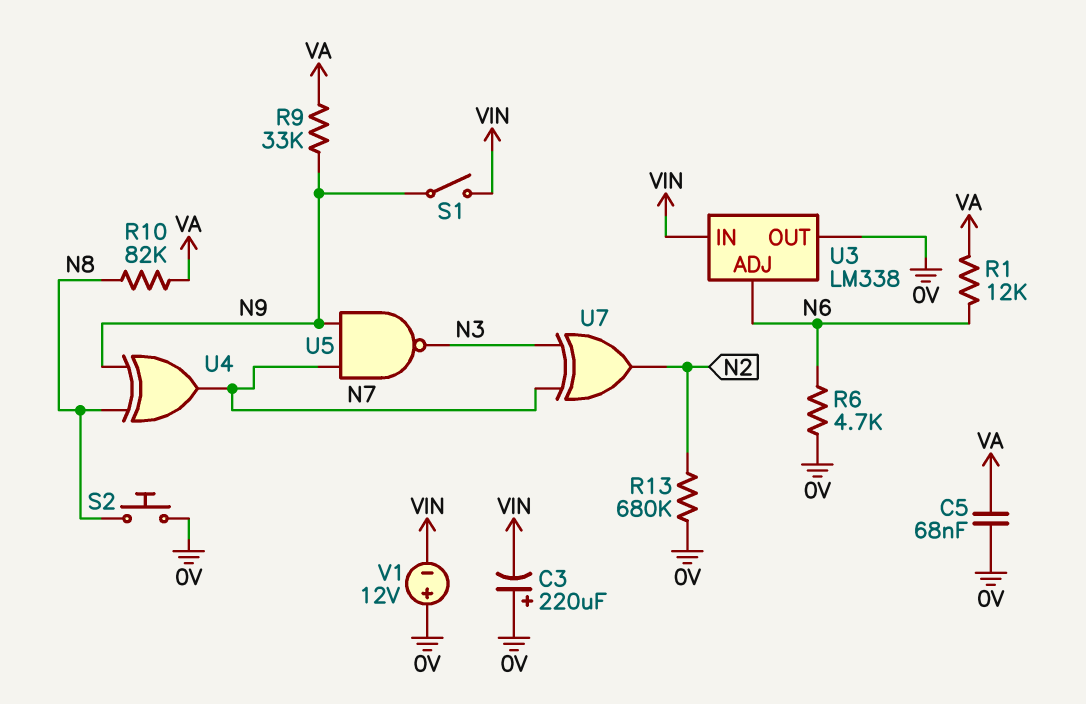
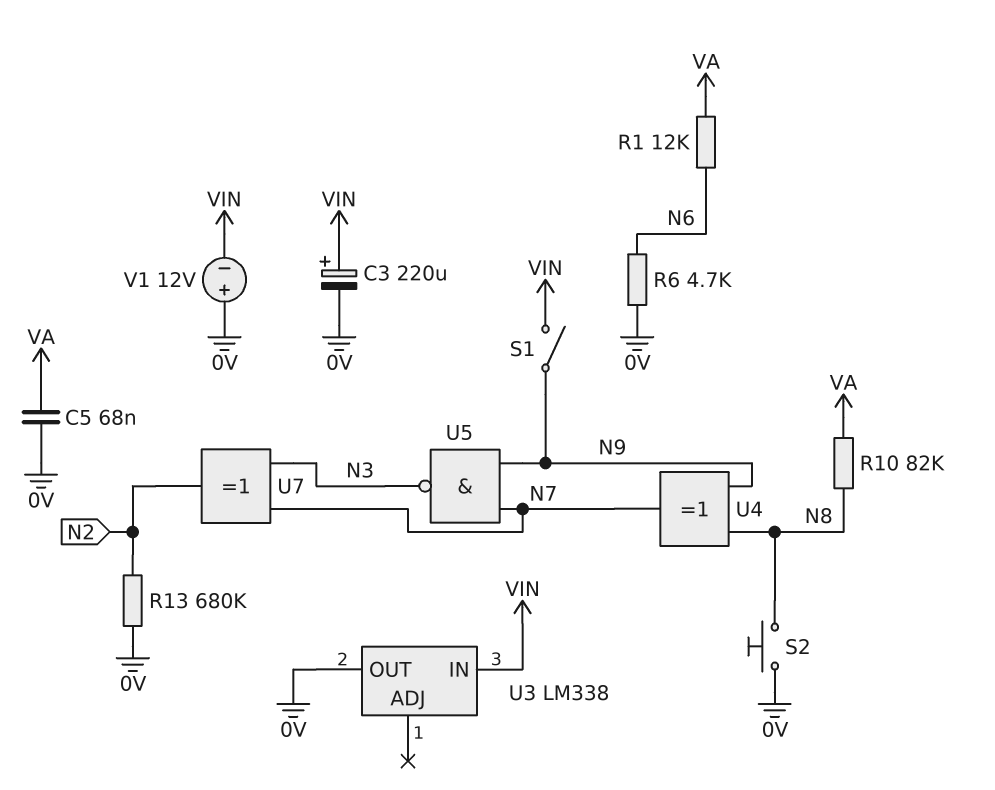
C3: 220uF (plus 0V, minus VIN) -> 220uF (plus VIN, minus 0V)
R9: 33k (N9, VA) -> none
U3 pin ADJ: N6 -> none

